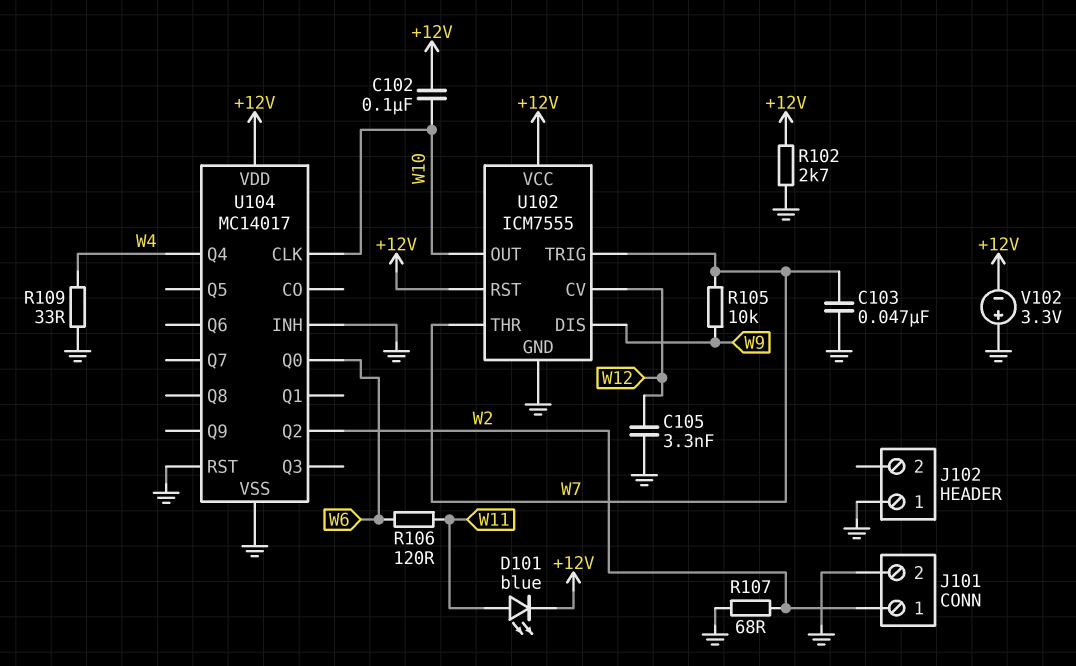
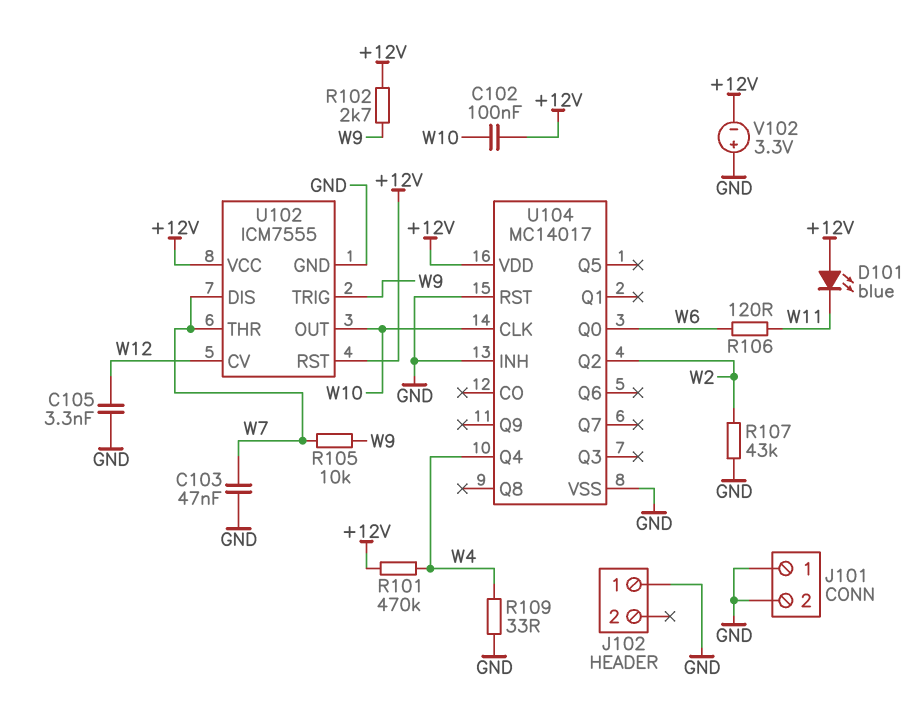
D101: LED blue (A W11, K +12V) -> LED blue (A +12V, K W11)
J101 pin 1: W2 -> GND
R101: none -> 470k (+12V, W4)
R102: 2.7k (+12V, GND) -> 2.7k (+12V, W9)
R107: 68 (GND, W2) -> 43k (GND, W2)
U102 pin DIS: W9 -> W7
U102 pin TRIG: W7 -> W9

